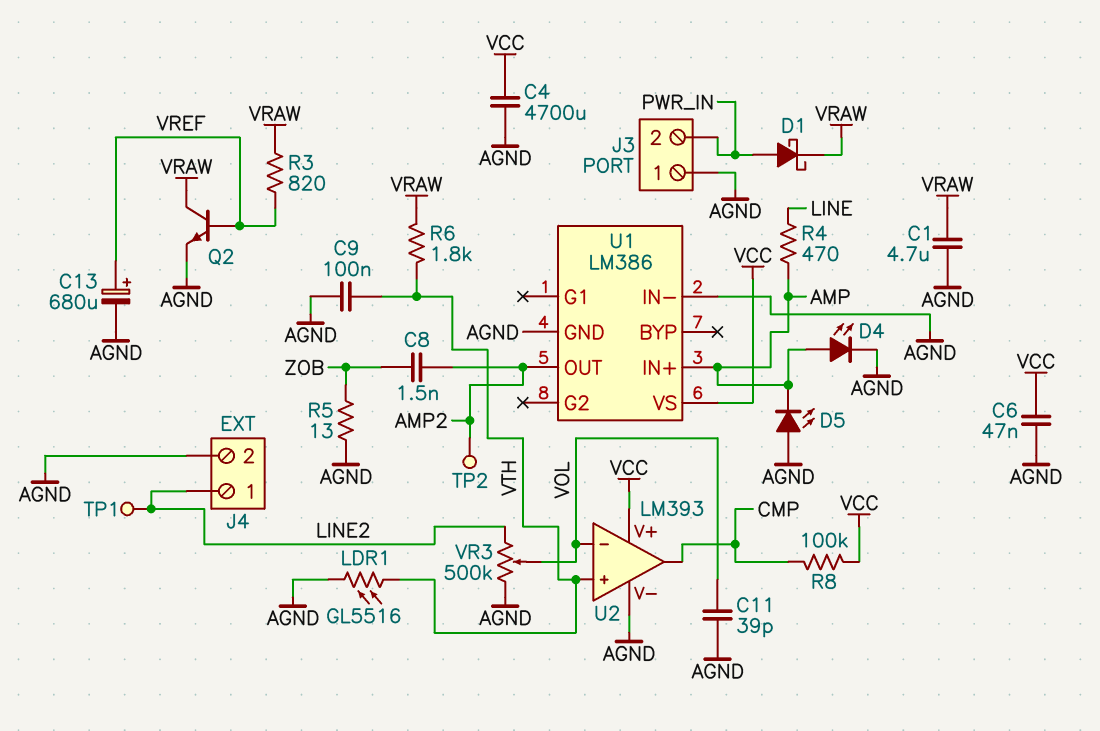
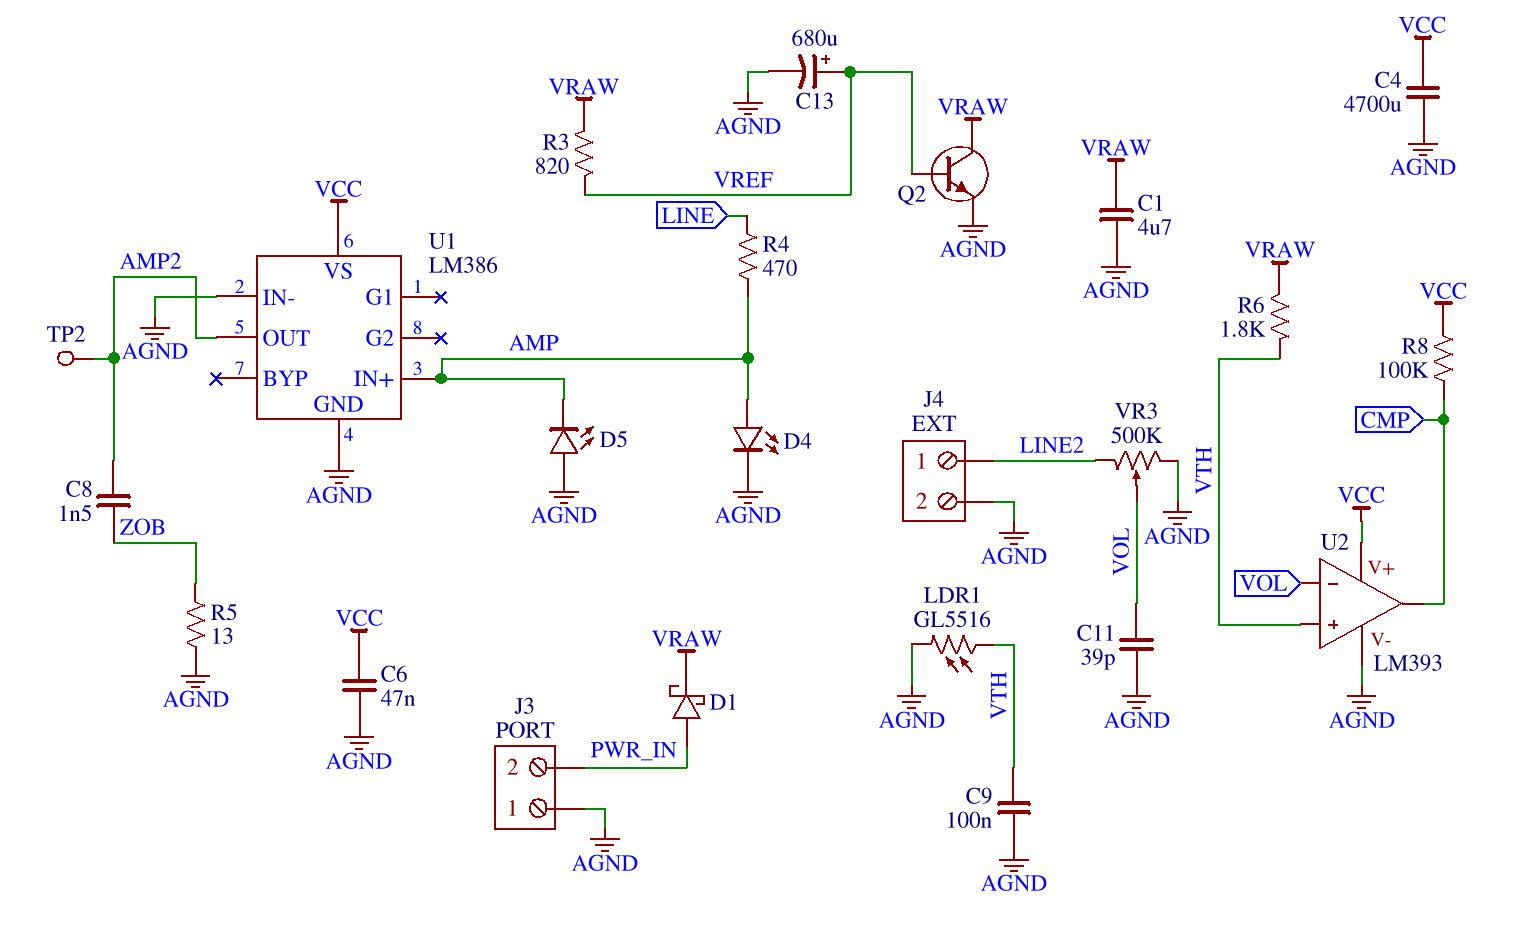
TP1: test point (LINE2) -> none

